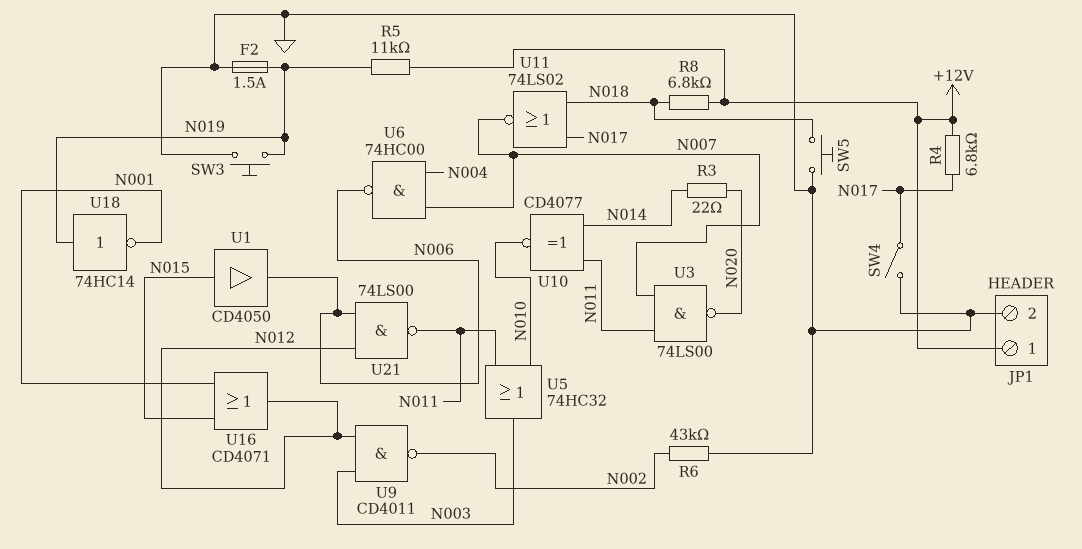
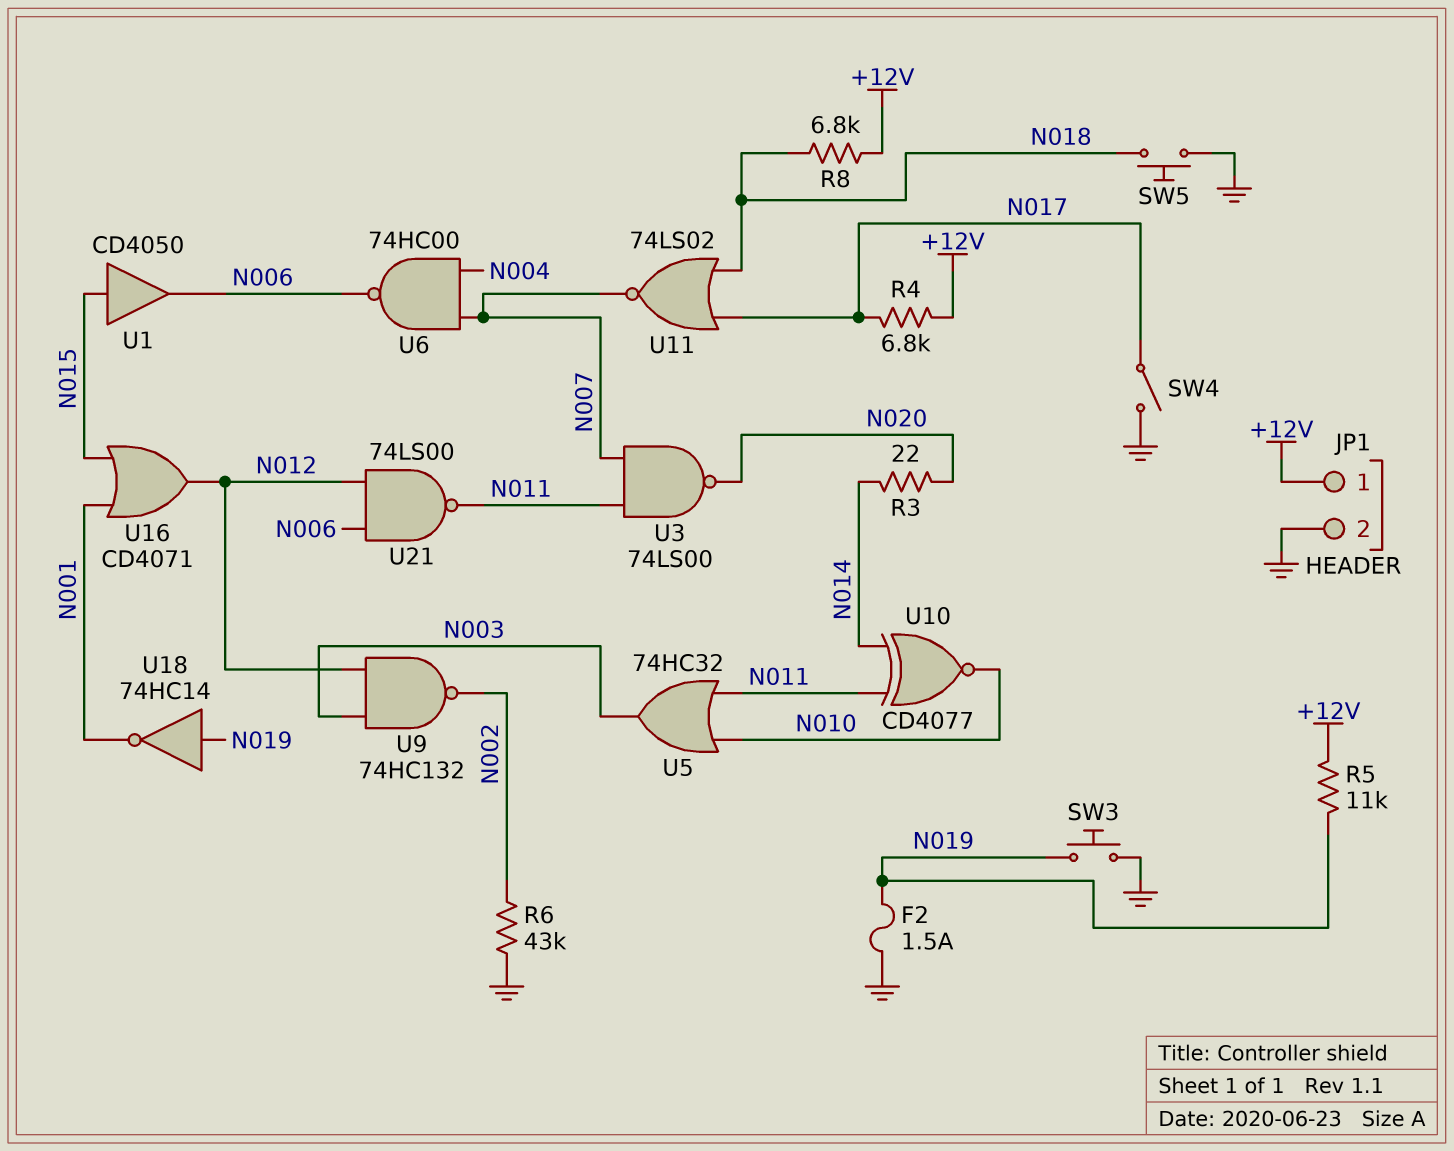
U9: NAND CD4011 (in N003, in N012, out N002) -> NAND 74HC132 (in N003, in N012, out N002)

